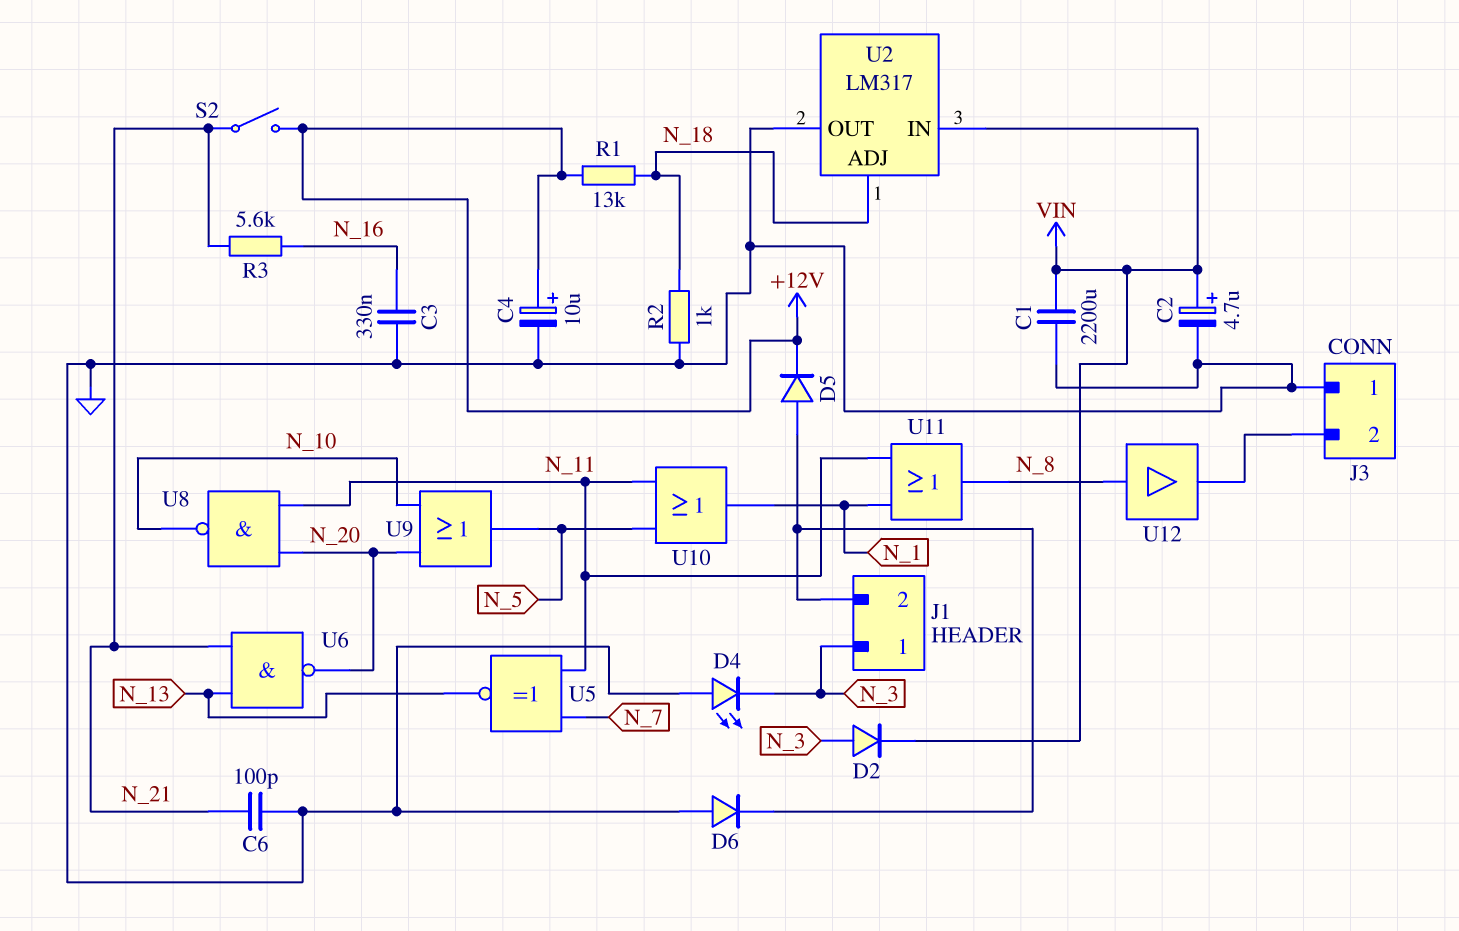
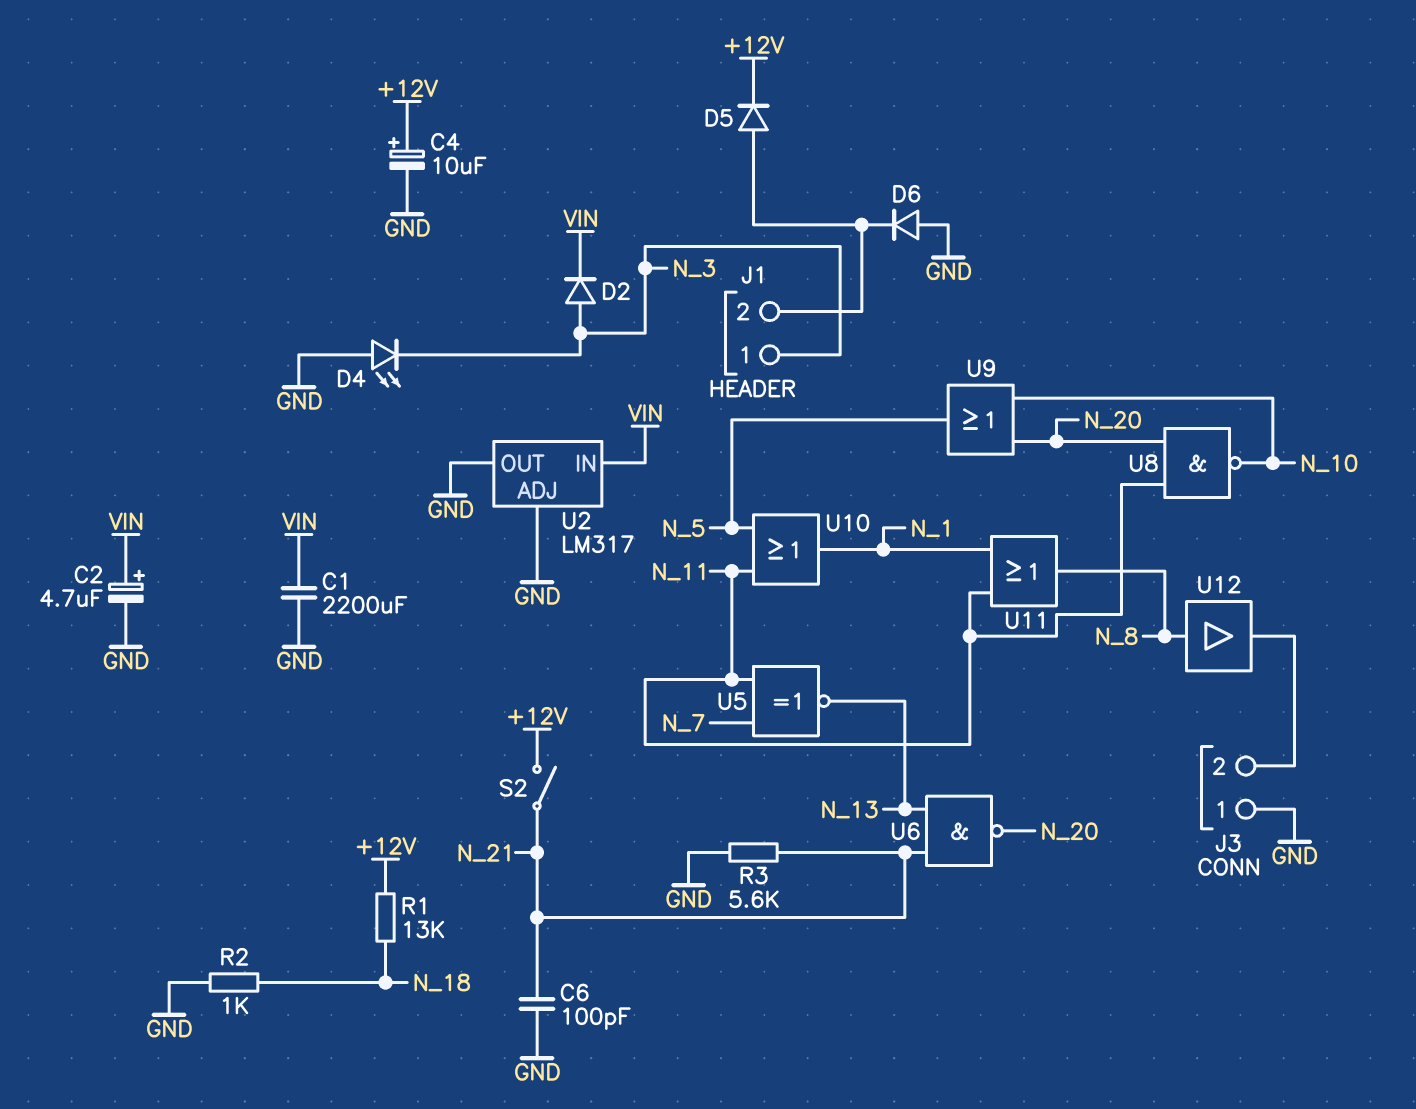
C3: 330nF (GND, N_16) -> none
R3: 5.6k (N_16, N_21) -> 5.6k (GND, N_21)
U2 pin ADJ: N_18 -> GND

